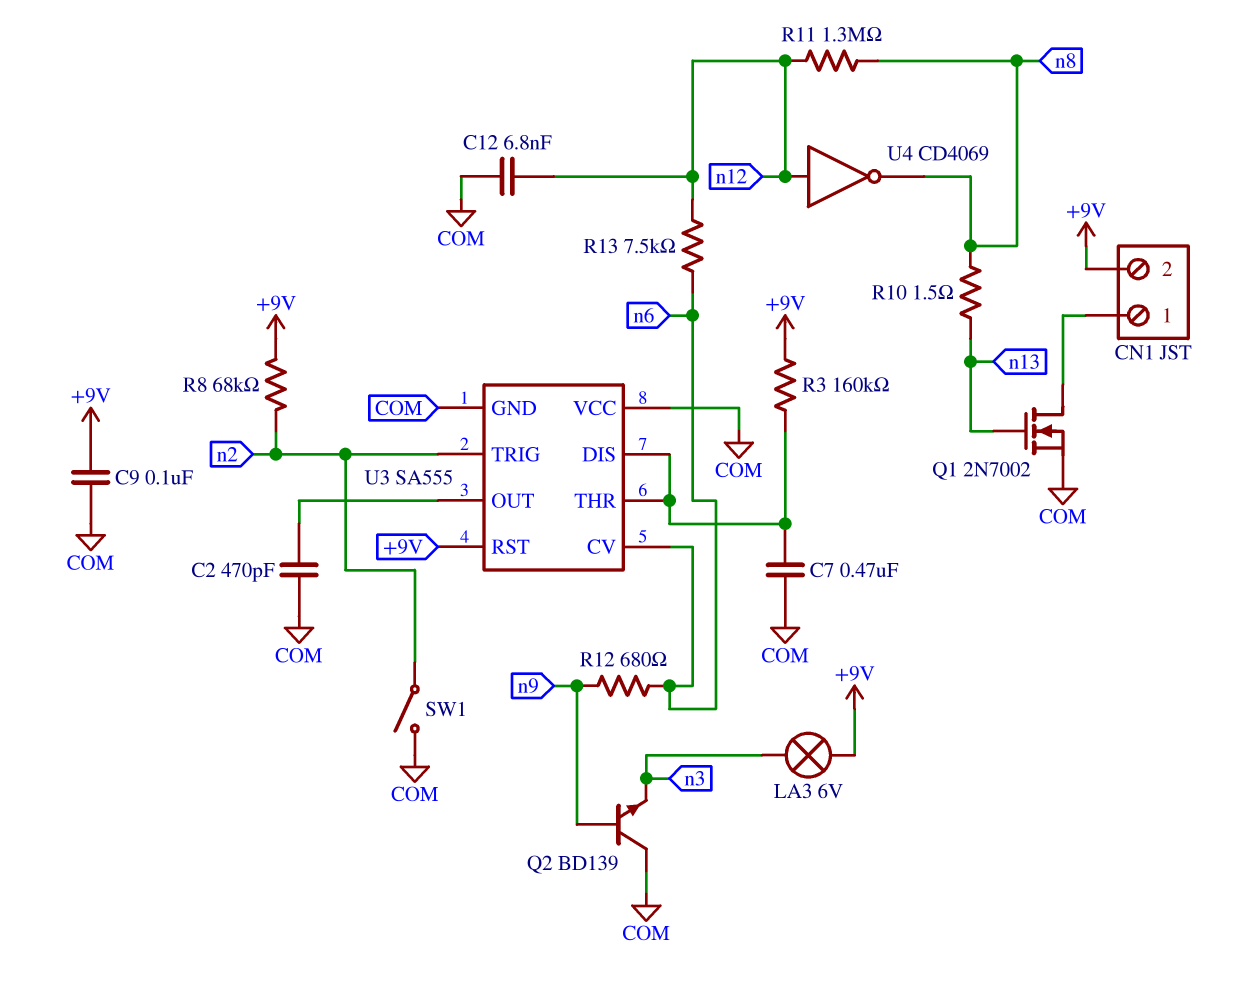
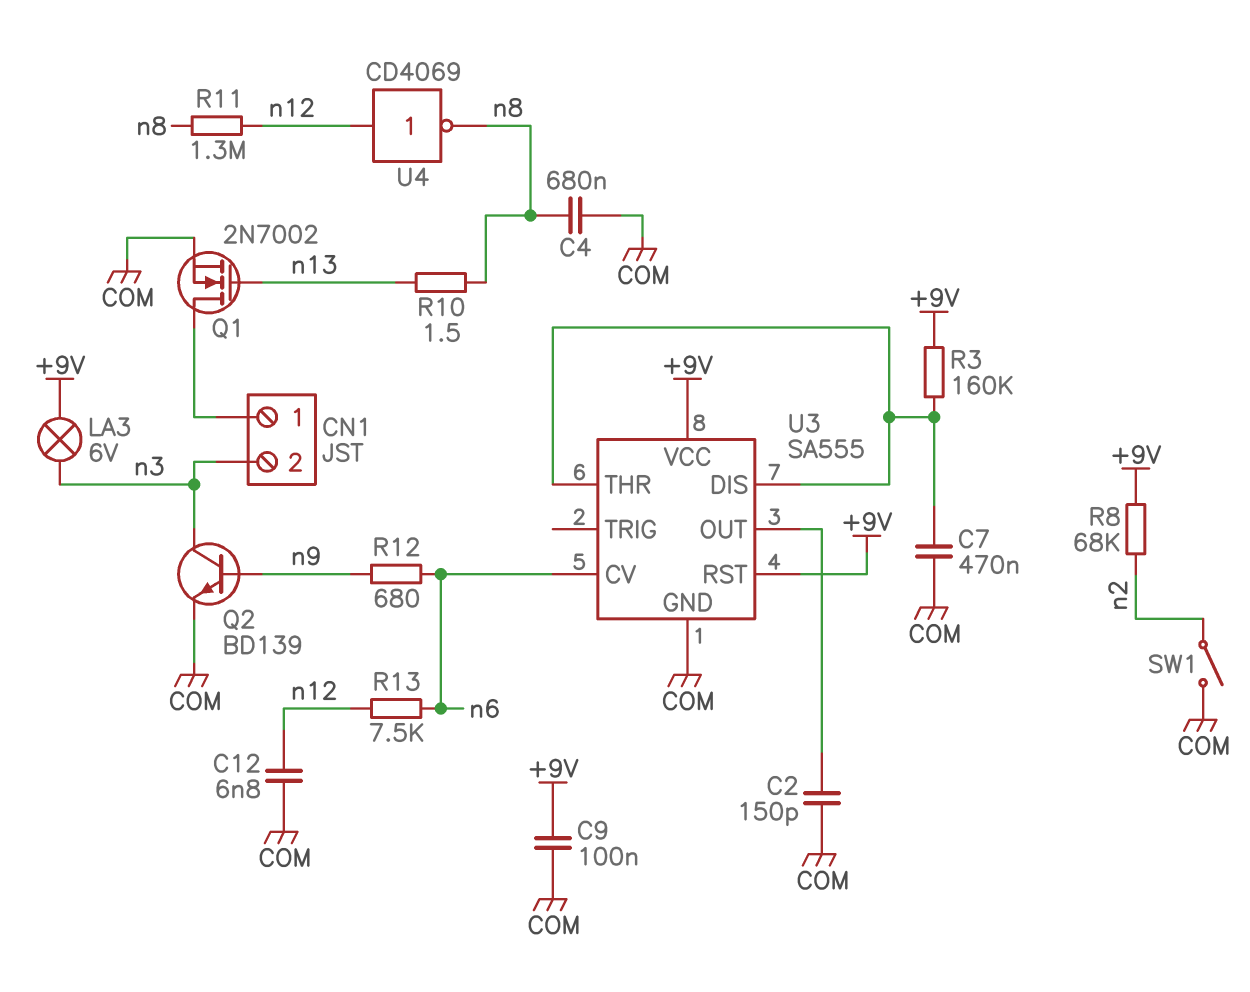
C2: 470pF (COM, U3/OUT) -> 150pF (COM, U3/OUT)
C4: none -> 680nF (COM, n8)
CN1 pin 2: +9V -> n3
Q2: NPN BD139 (B n9, C COM, E n3) -> NPN BD139 (B n9, C n3, E COM)
U3 pin TRIG: n2 -> none
U3 pin VCC: COM -> +9V

